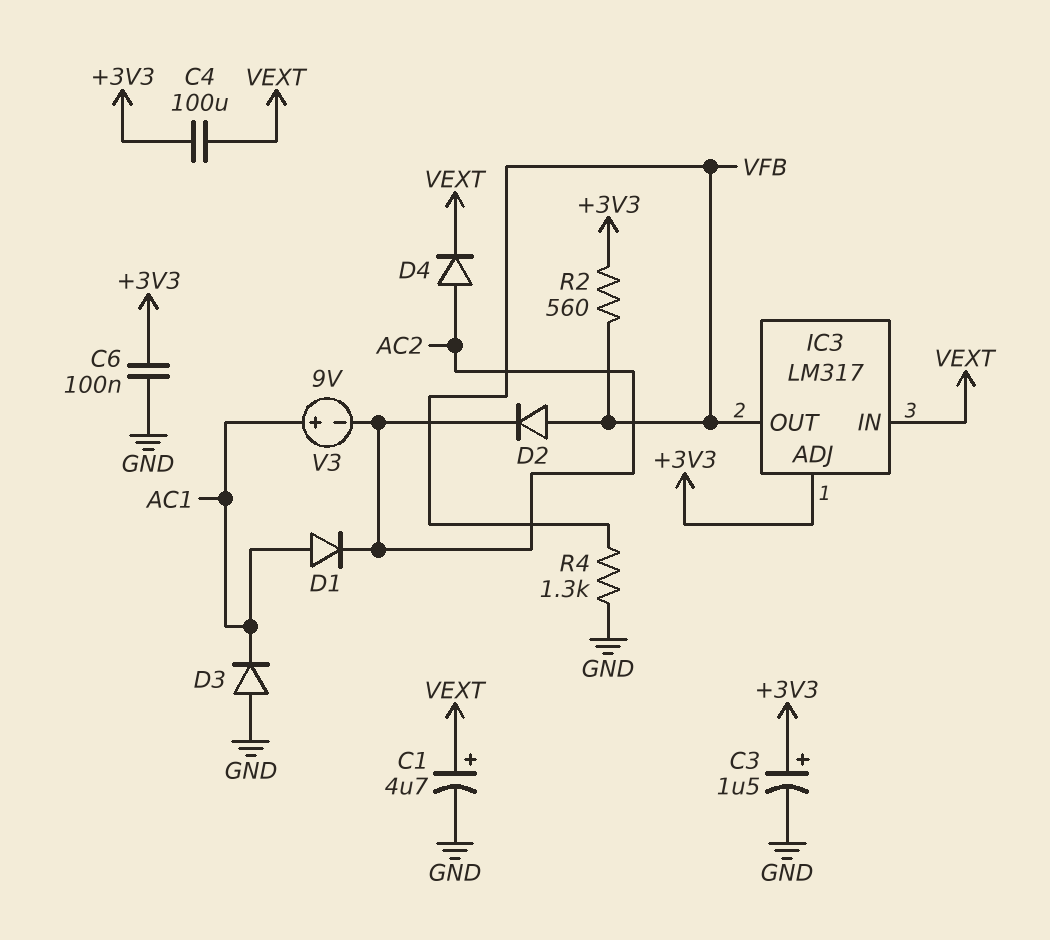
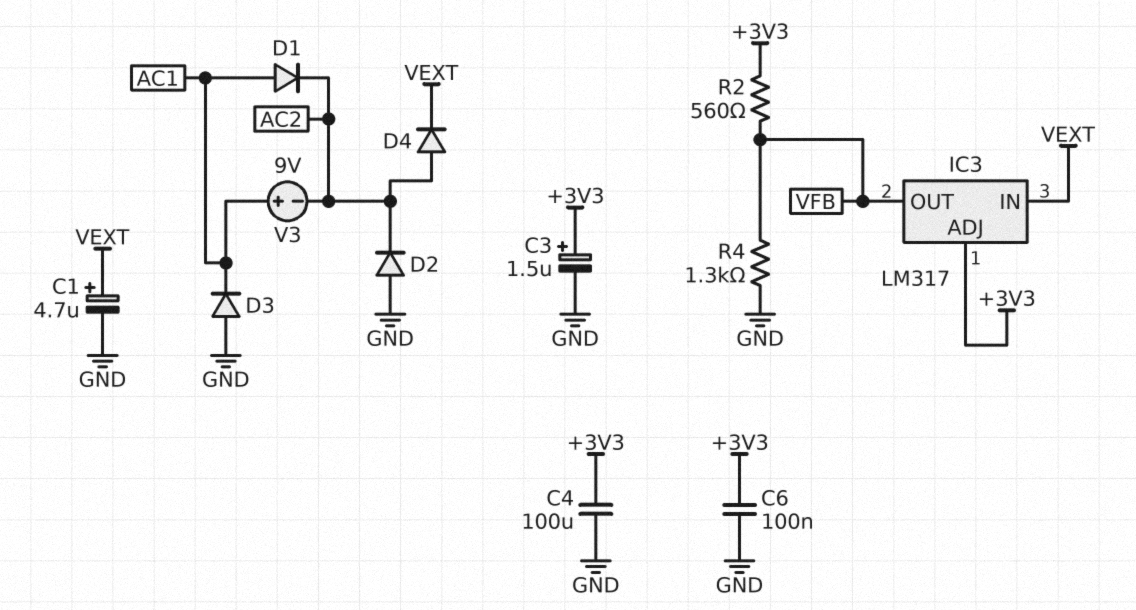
C4: 100uF (+3V3, VEXT) -> 100uF (+3V3, GND)
D2: diode (A VFB, K AC2) -> diode (A GND, K AC2)

